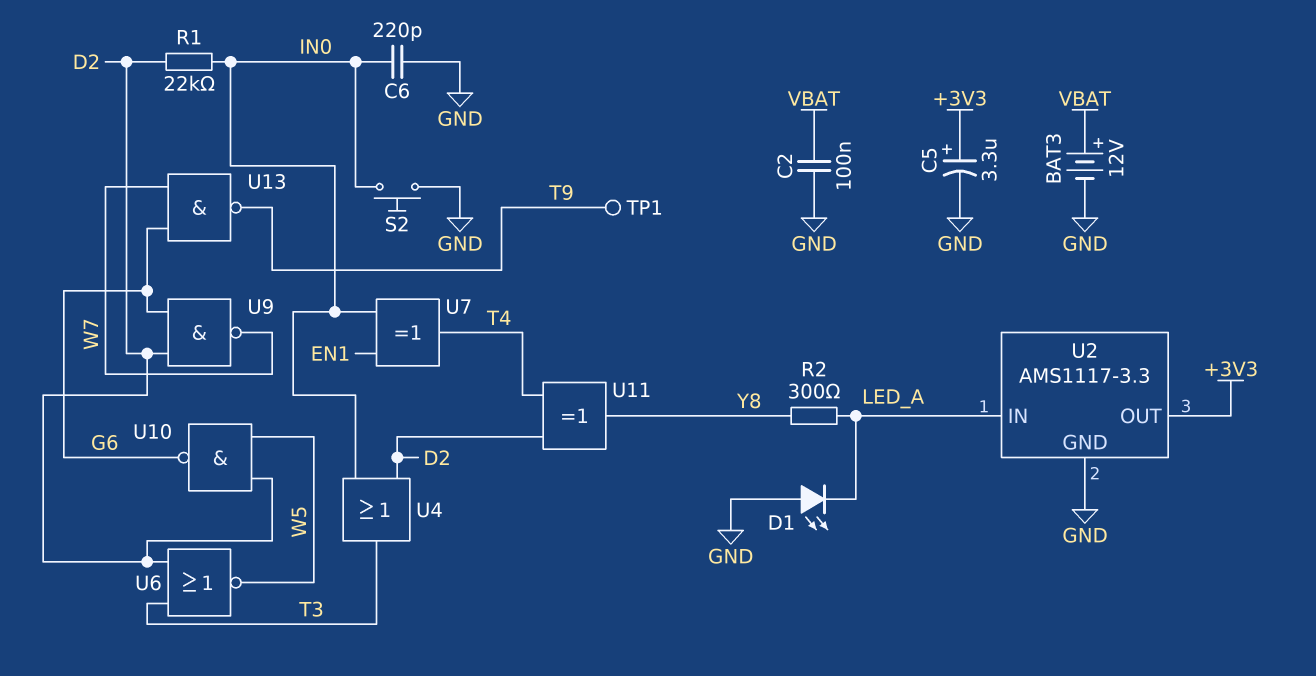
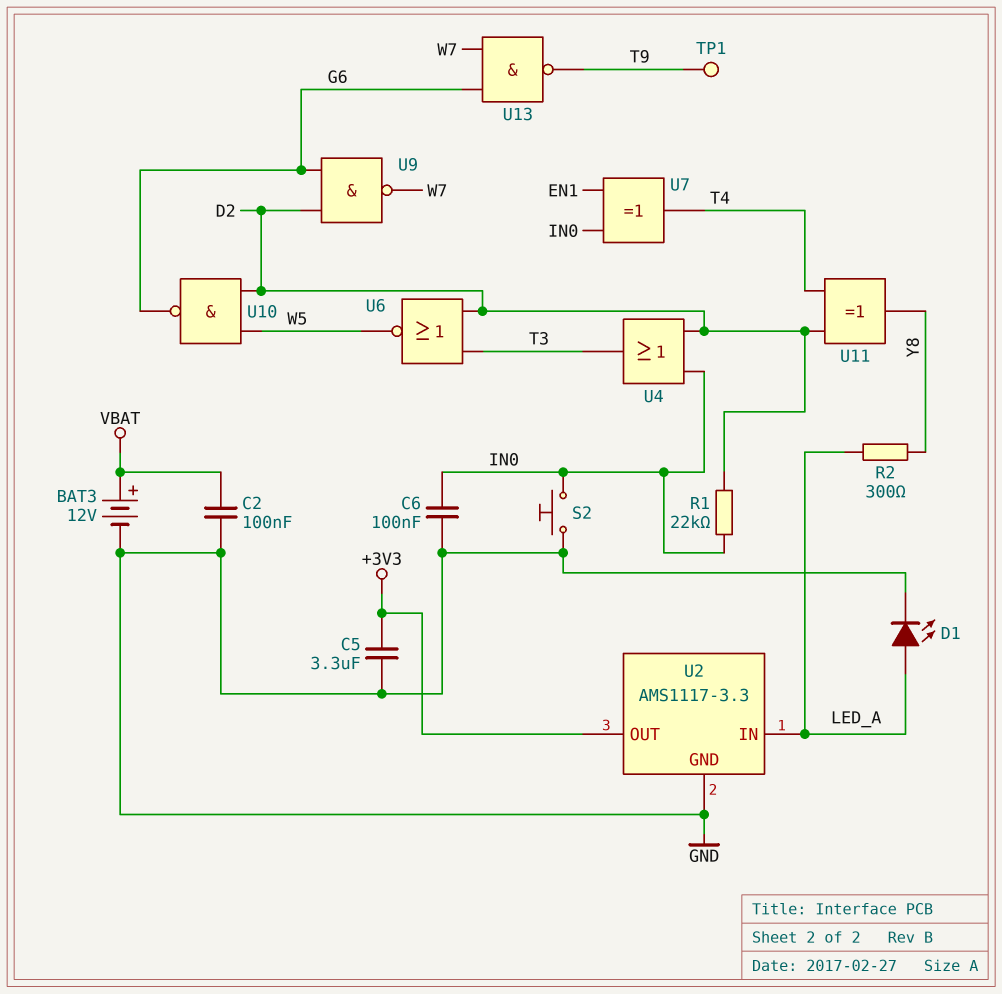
C5: 3.3uF (plus +3V3, minus GND) -> 3.3uF (+3V3, GND)
C6: 220pF (GND, IN0) -> 100nF (GND, IN0)
D1: LED (A GND, K LED_A) -> LED (A LED_A, K GND)

